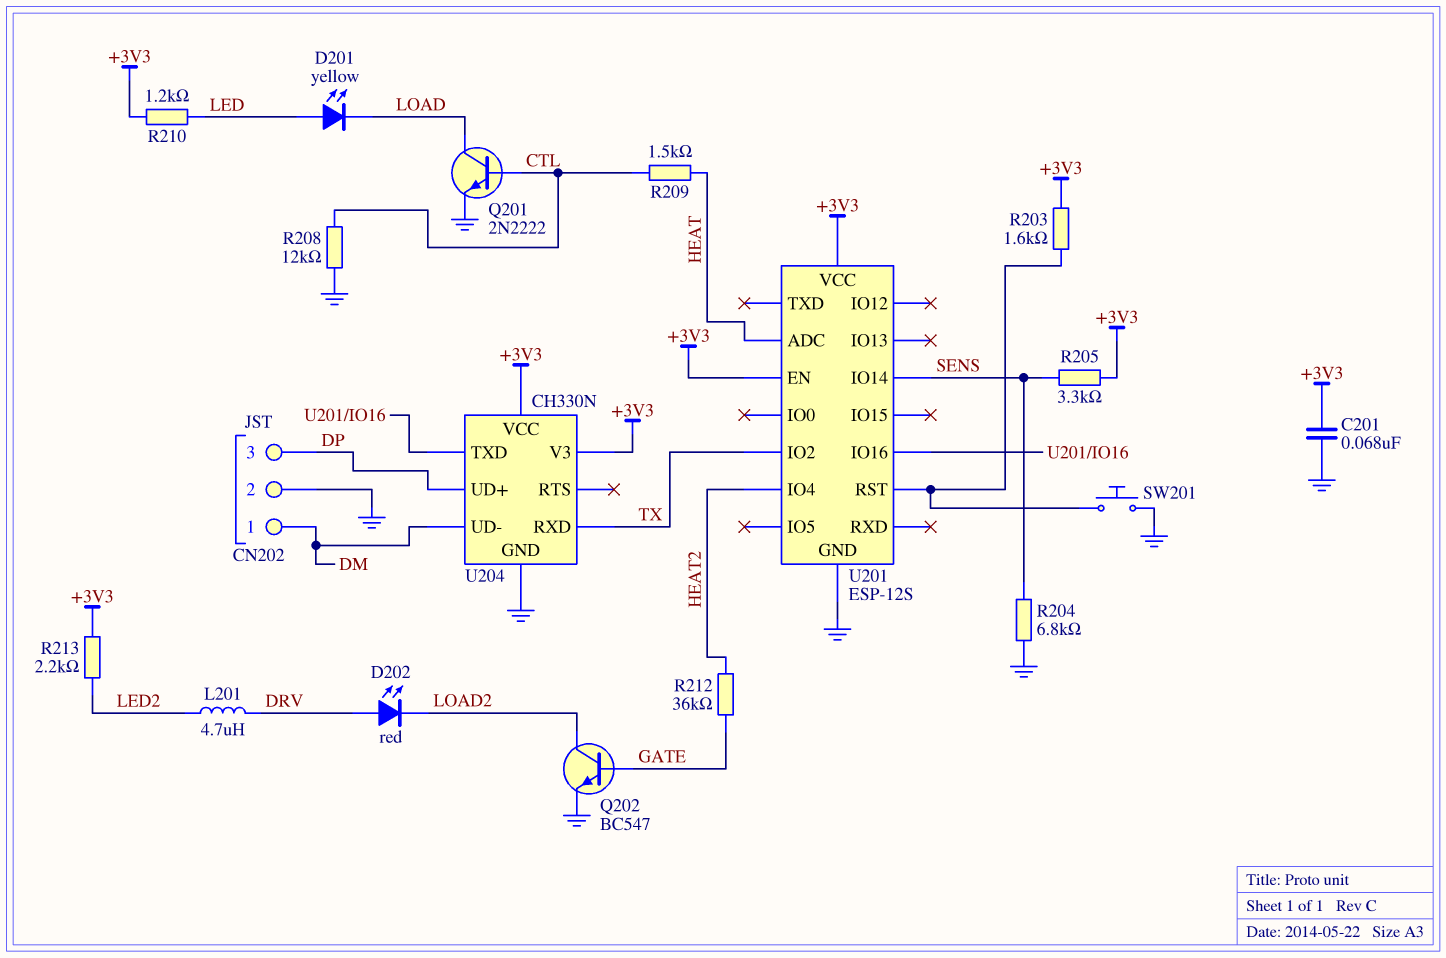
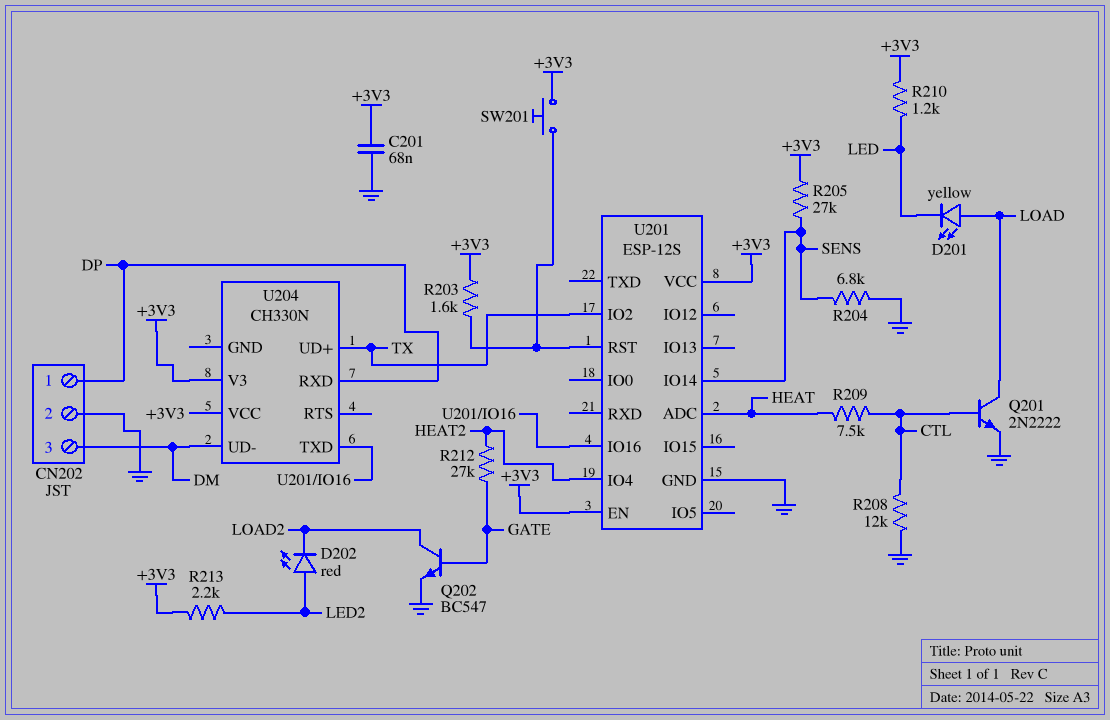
CN202 pin 1: DM -> DP
CN202 pin 3: DP -> DM
D201: LED yellow (A LED, K LOAD) -> LED yellow (A LOAD, K LED)
D202: LED red (A DRV, K LOAD2) -> LED red (A LED2, K LOAD2)
L201: 4.7uH (DRV, LED2) -> none
R205: 3.3k (+3V3, SENS) -> 27k (+3V3, SENS)
R209: 1.5k (CTL, HEAT) -> 7.5k (CTL, HEAT)
R212: 36k (GATE, HEAT2) -> 27k (GATE, HEAT2)
SW201: button (GND, U201/RST) -> button (+3V3, U201/RST)
U204 pin GND: GND -> none
U204 pin RXD: TX -> DP
U204 pin UD+: DP -> TX

